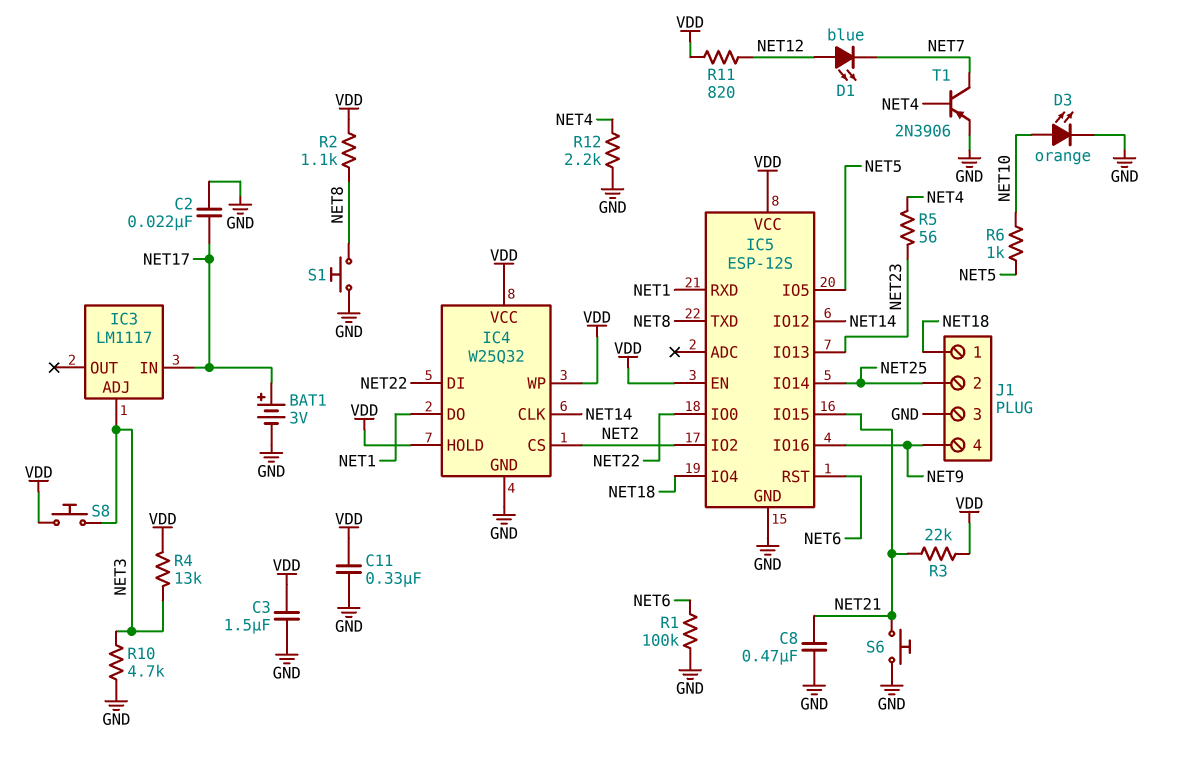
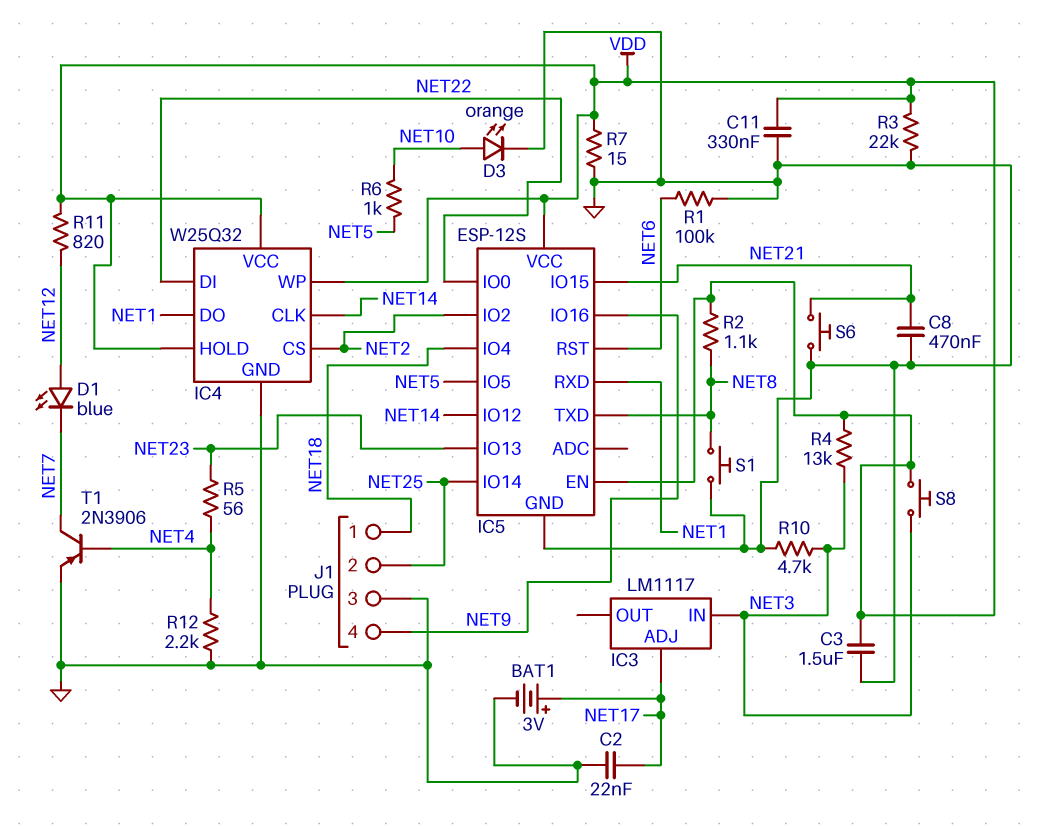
IC3 pin ADJ: NET3 -> NET17
IC3 pin IN: NET17 -> NET3
R3: 22k (NET21, VDD) -> 22k (GND, VDD)
R7: none -> 15 (GND, VDD)

